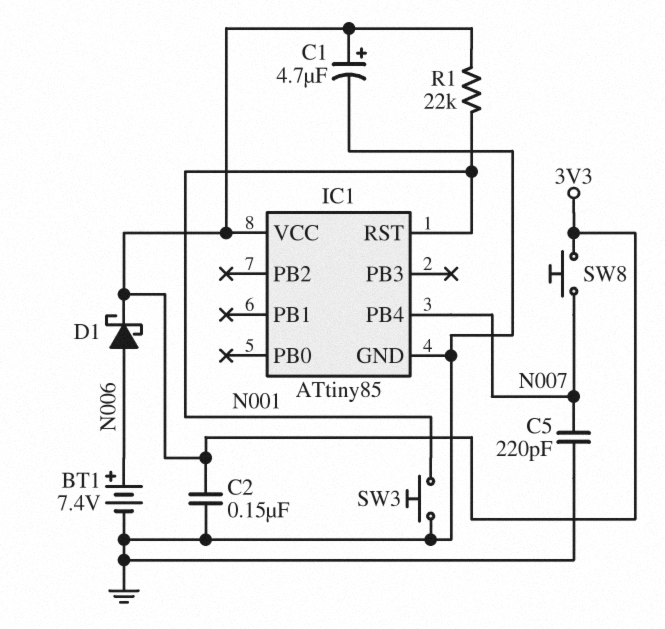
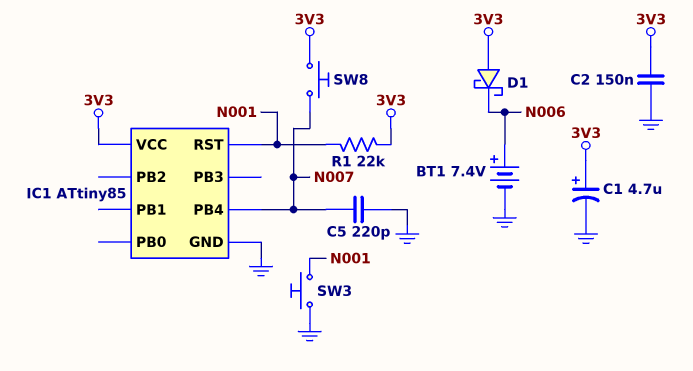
D1: schottky (A N006, K 3V3) -> schottky (A 3V3, K N006)

